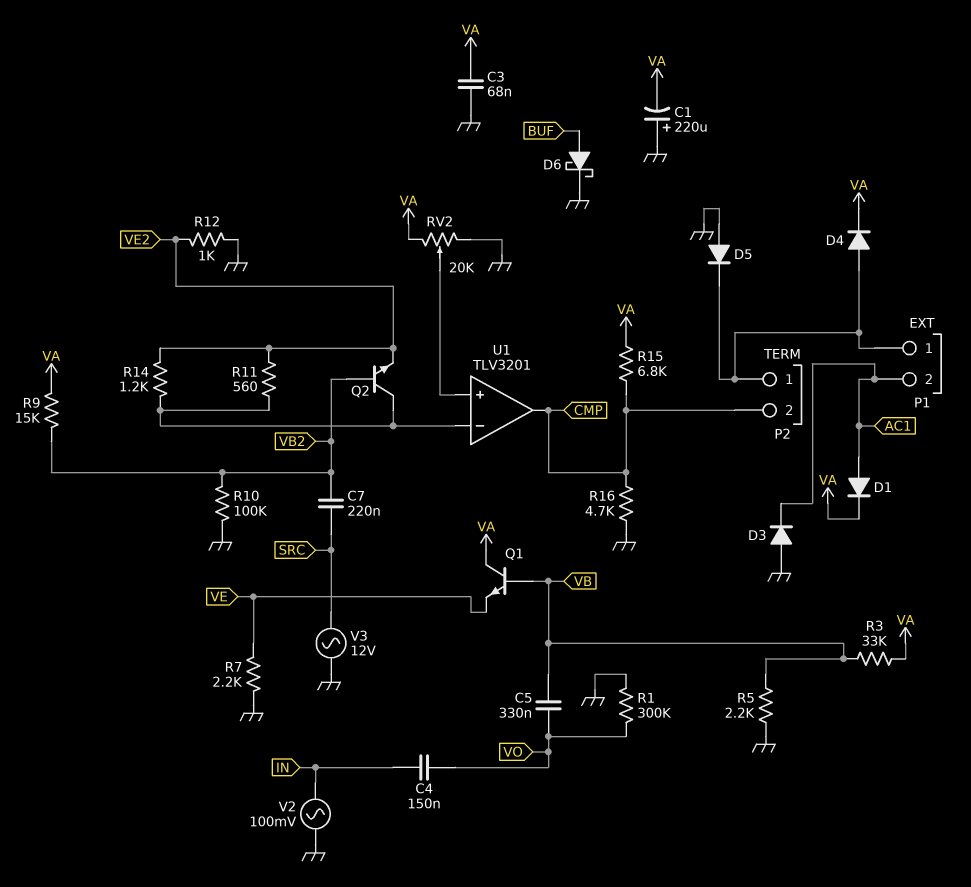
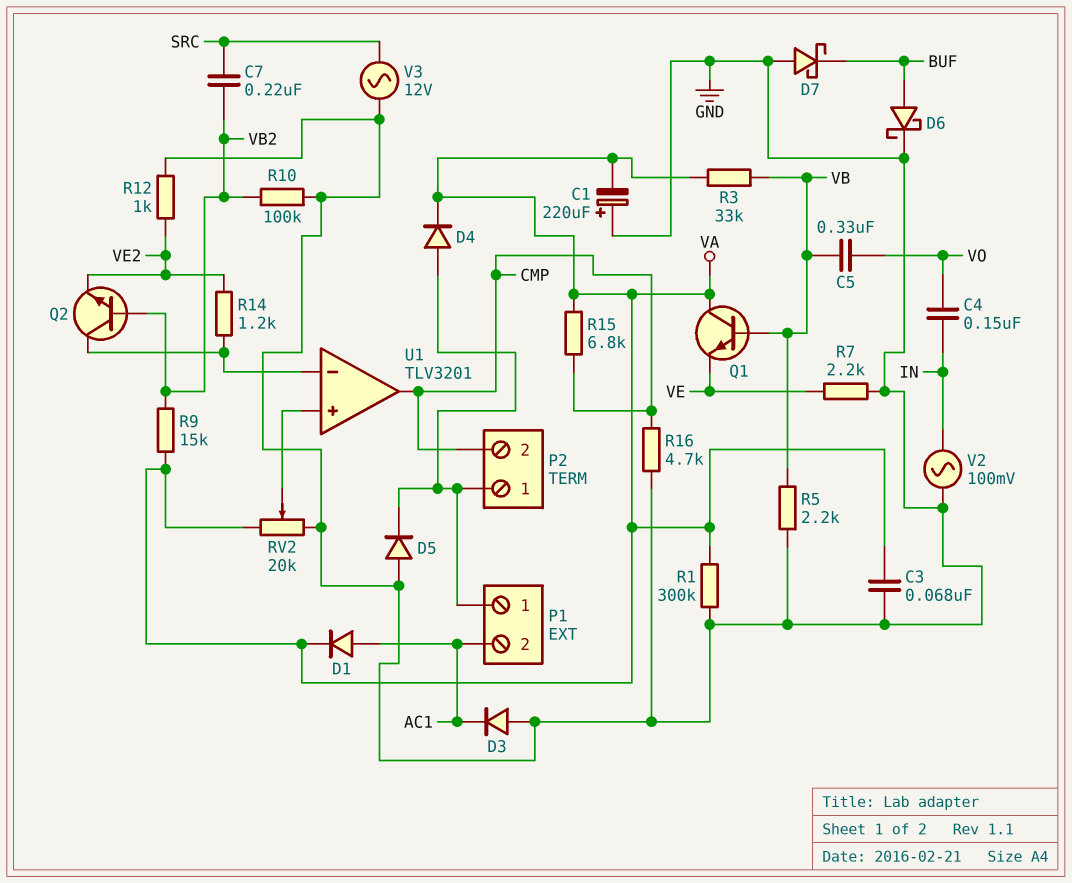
D7: none -> schottky (A GND, K BUF)
R1: 300k (GND, VO) -> 300k (GND, VA)
R11: 560 (U1/in-, VE2) -> none

